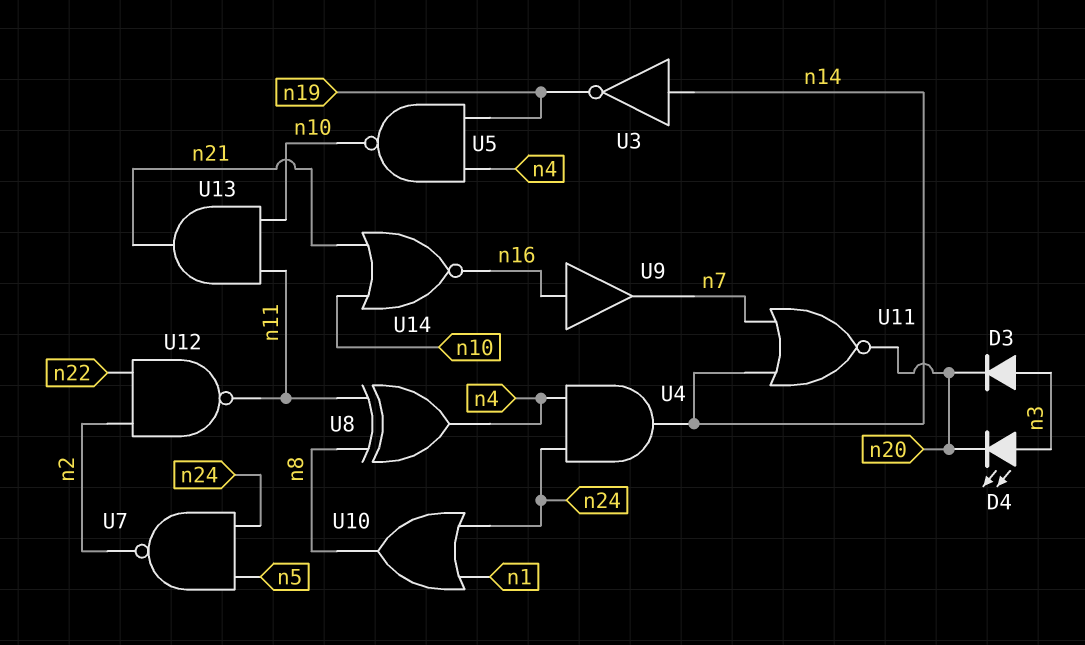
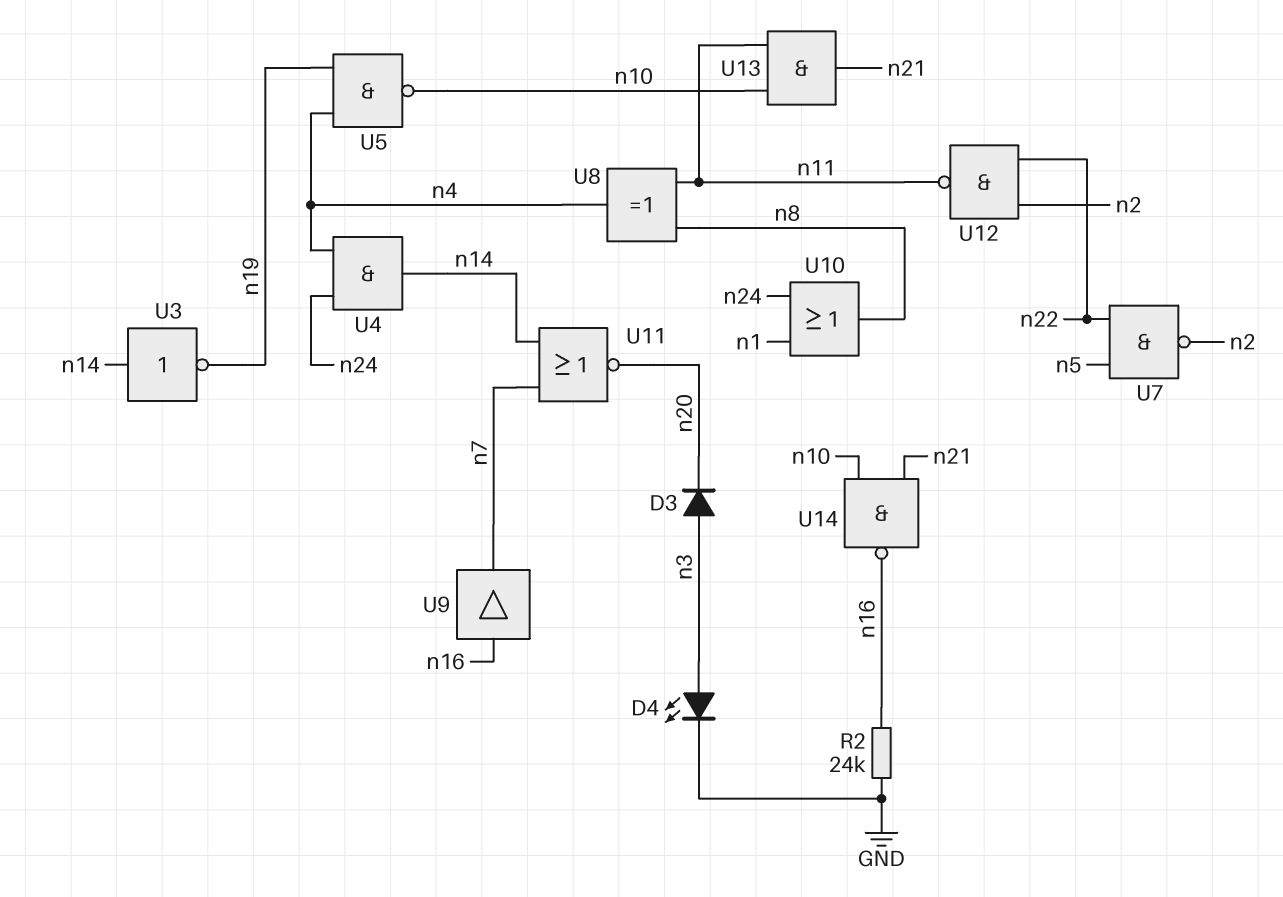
D4: LED (A n3, K n20) -> LED (A n3, K GND)
R2: none -> 24k (GND, n16)
U7: NAND (in n5, in n24, out n2) -> NAND (in n5, in n22, out n2)
U14: NOR (in n10, in n21, out n16) -> NAND (in n10, in n21, out n16)

